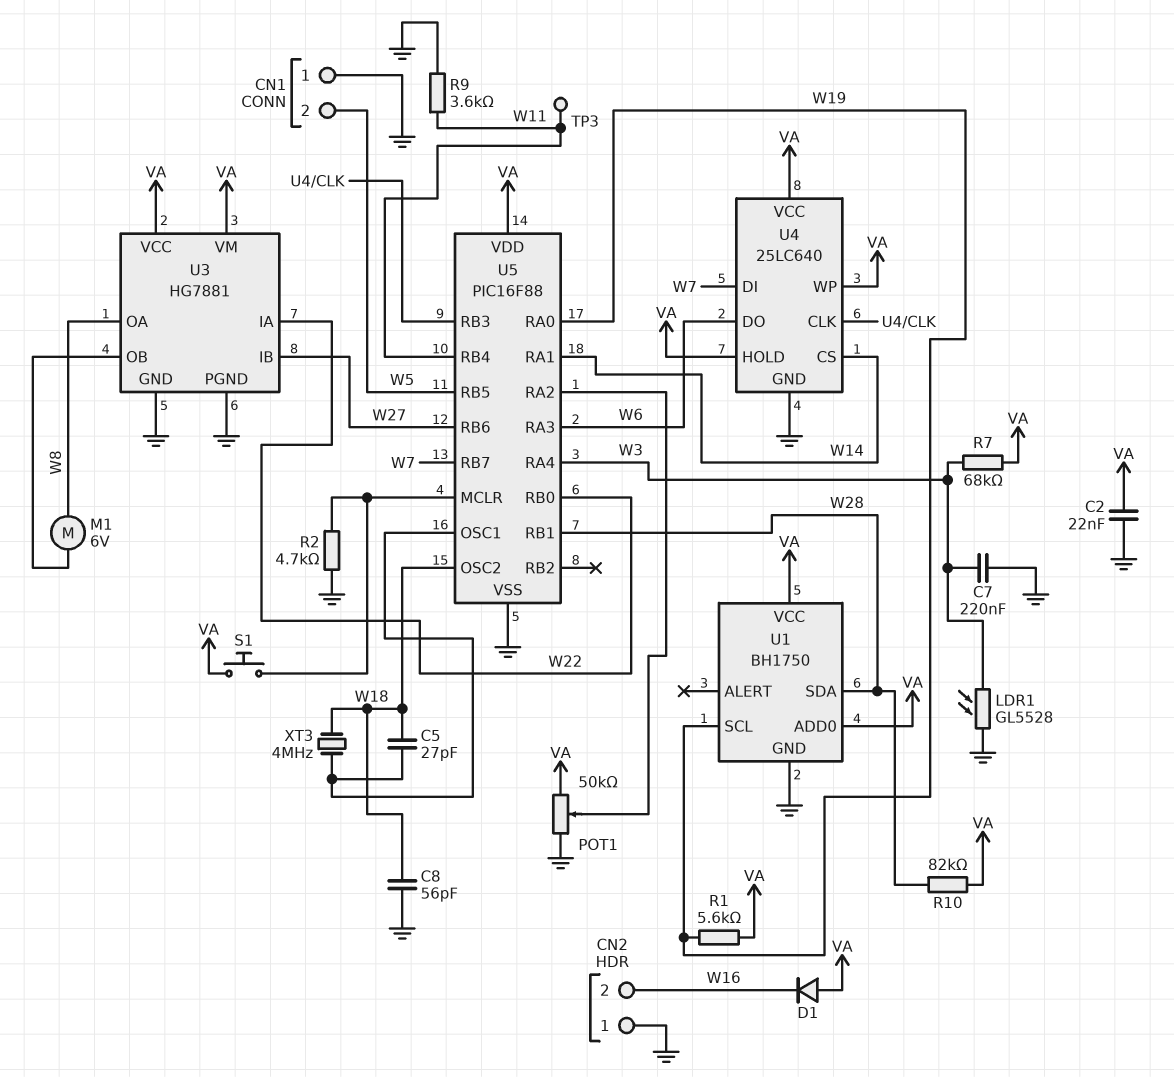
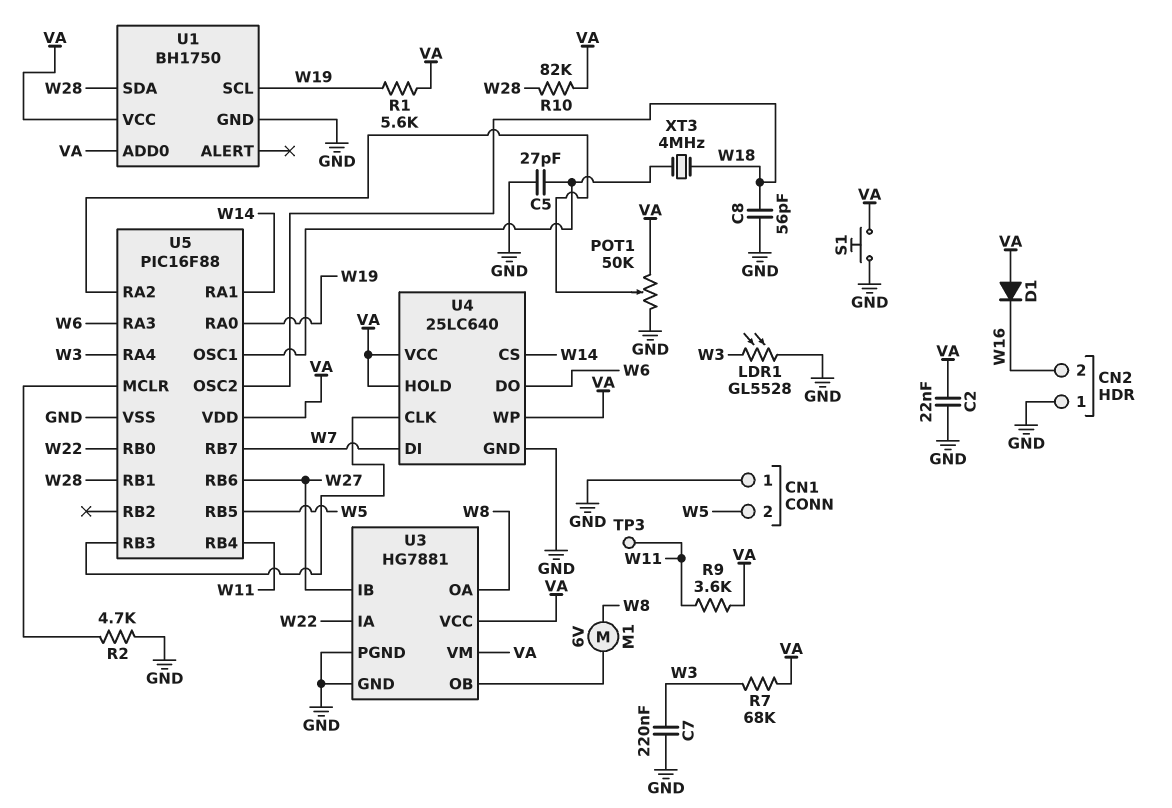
C5: 27pF (U5/OSC1, W18) -> 27pF (GND, U5/OSC1)
R9: 3.6k (GND, W11) -> 3.6k (VA, W11)
S1: button (U5/MCLR, VA) -> button (GND, VA)

